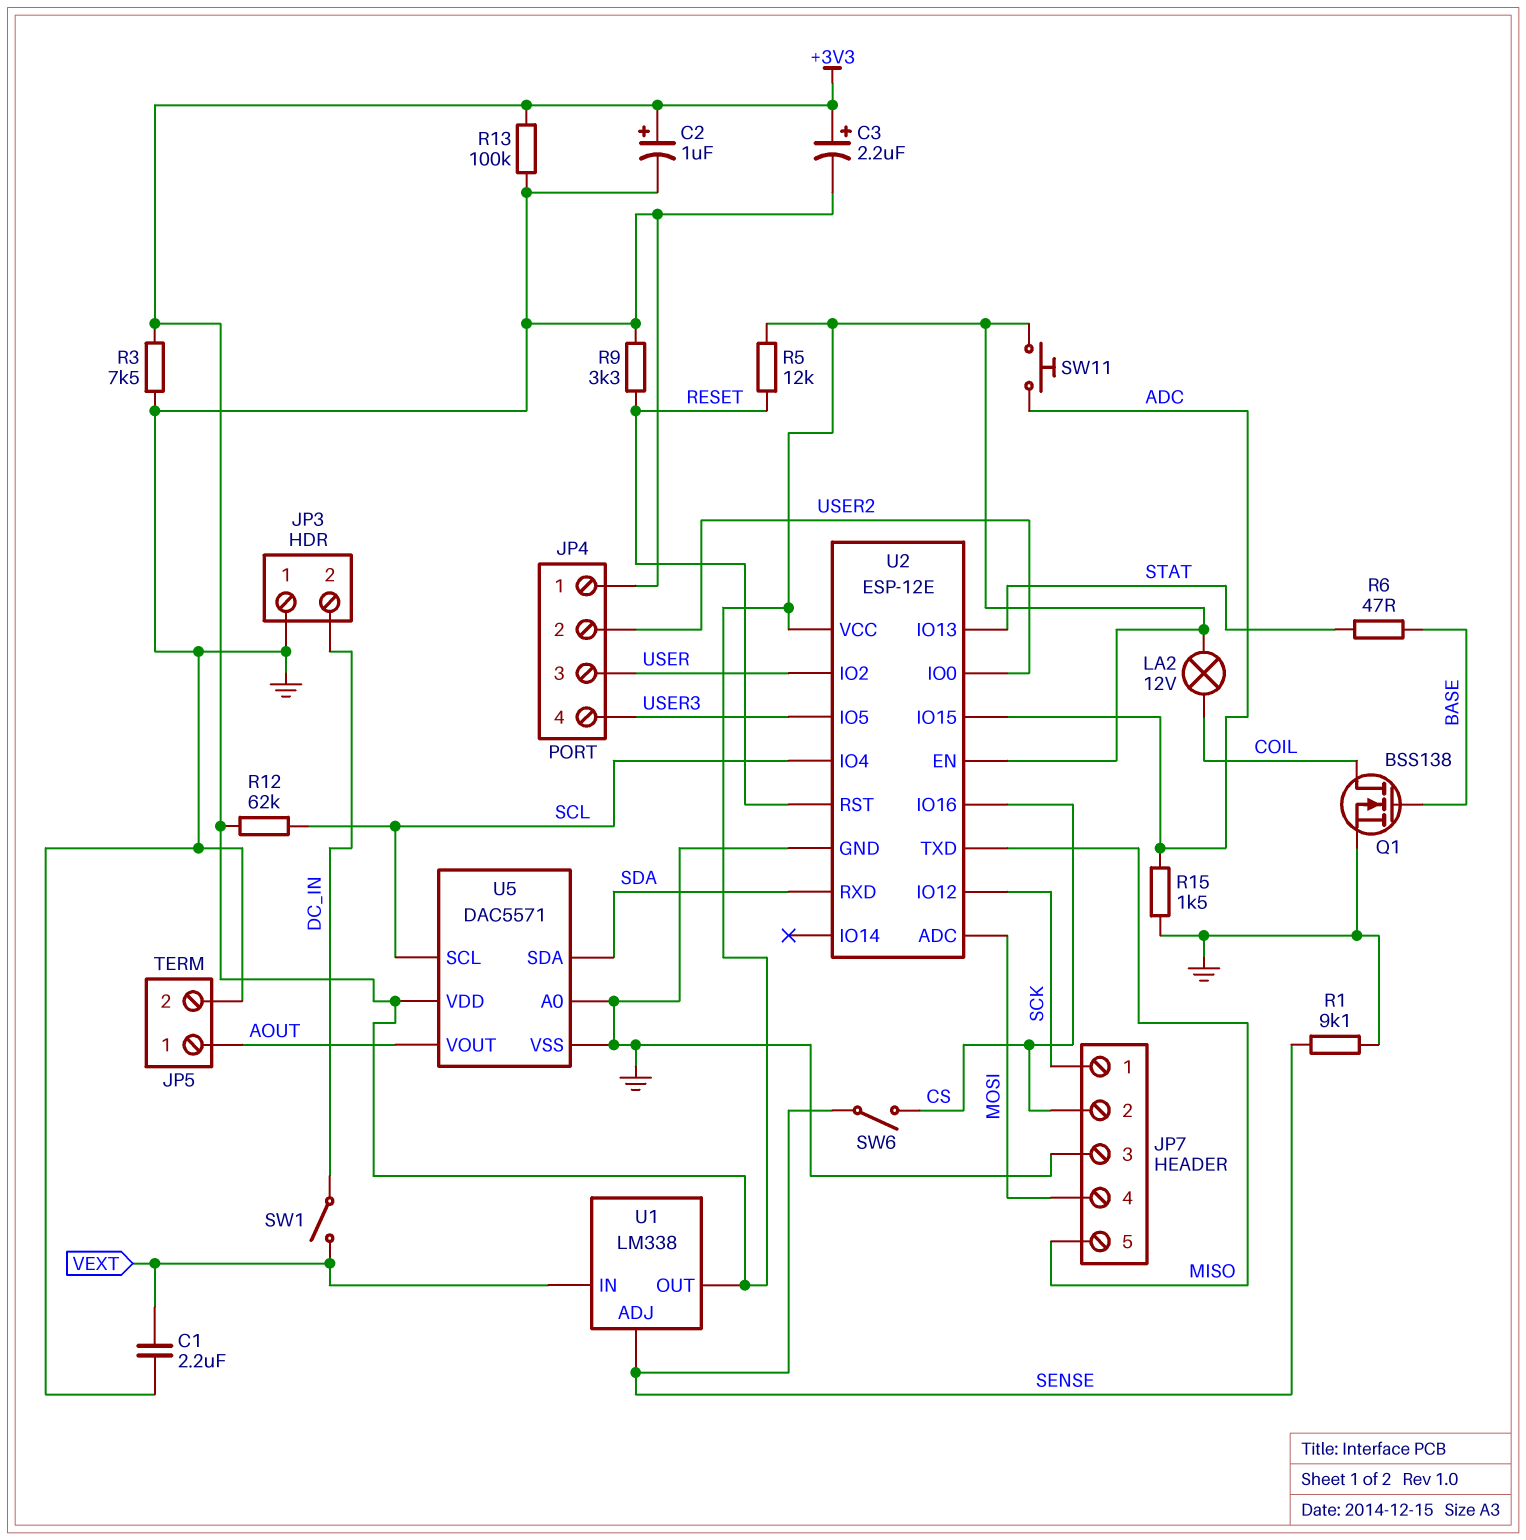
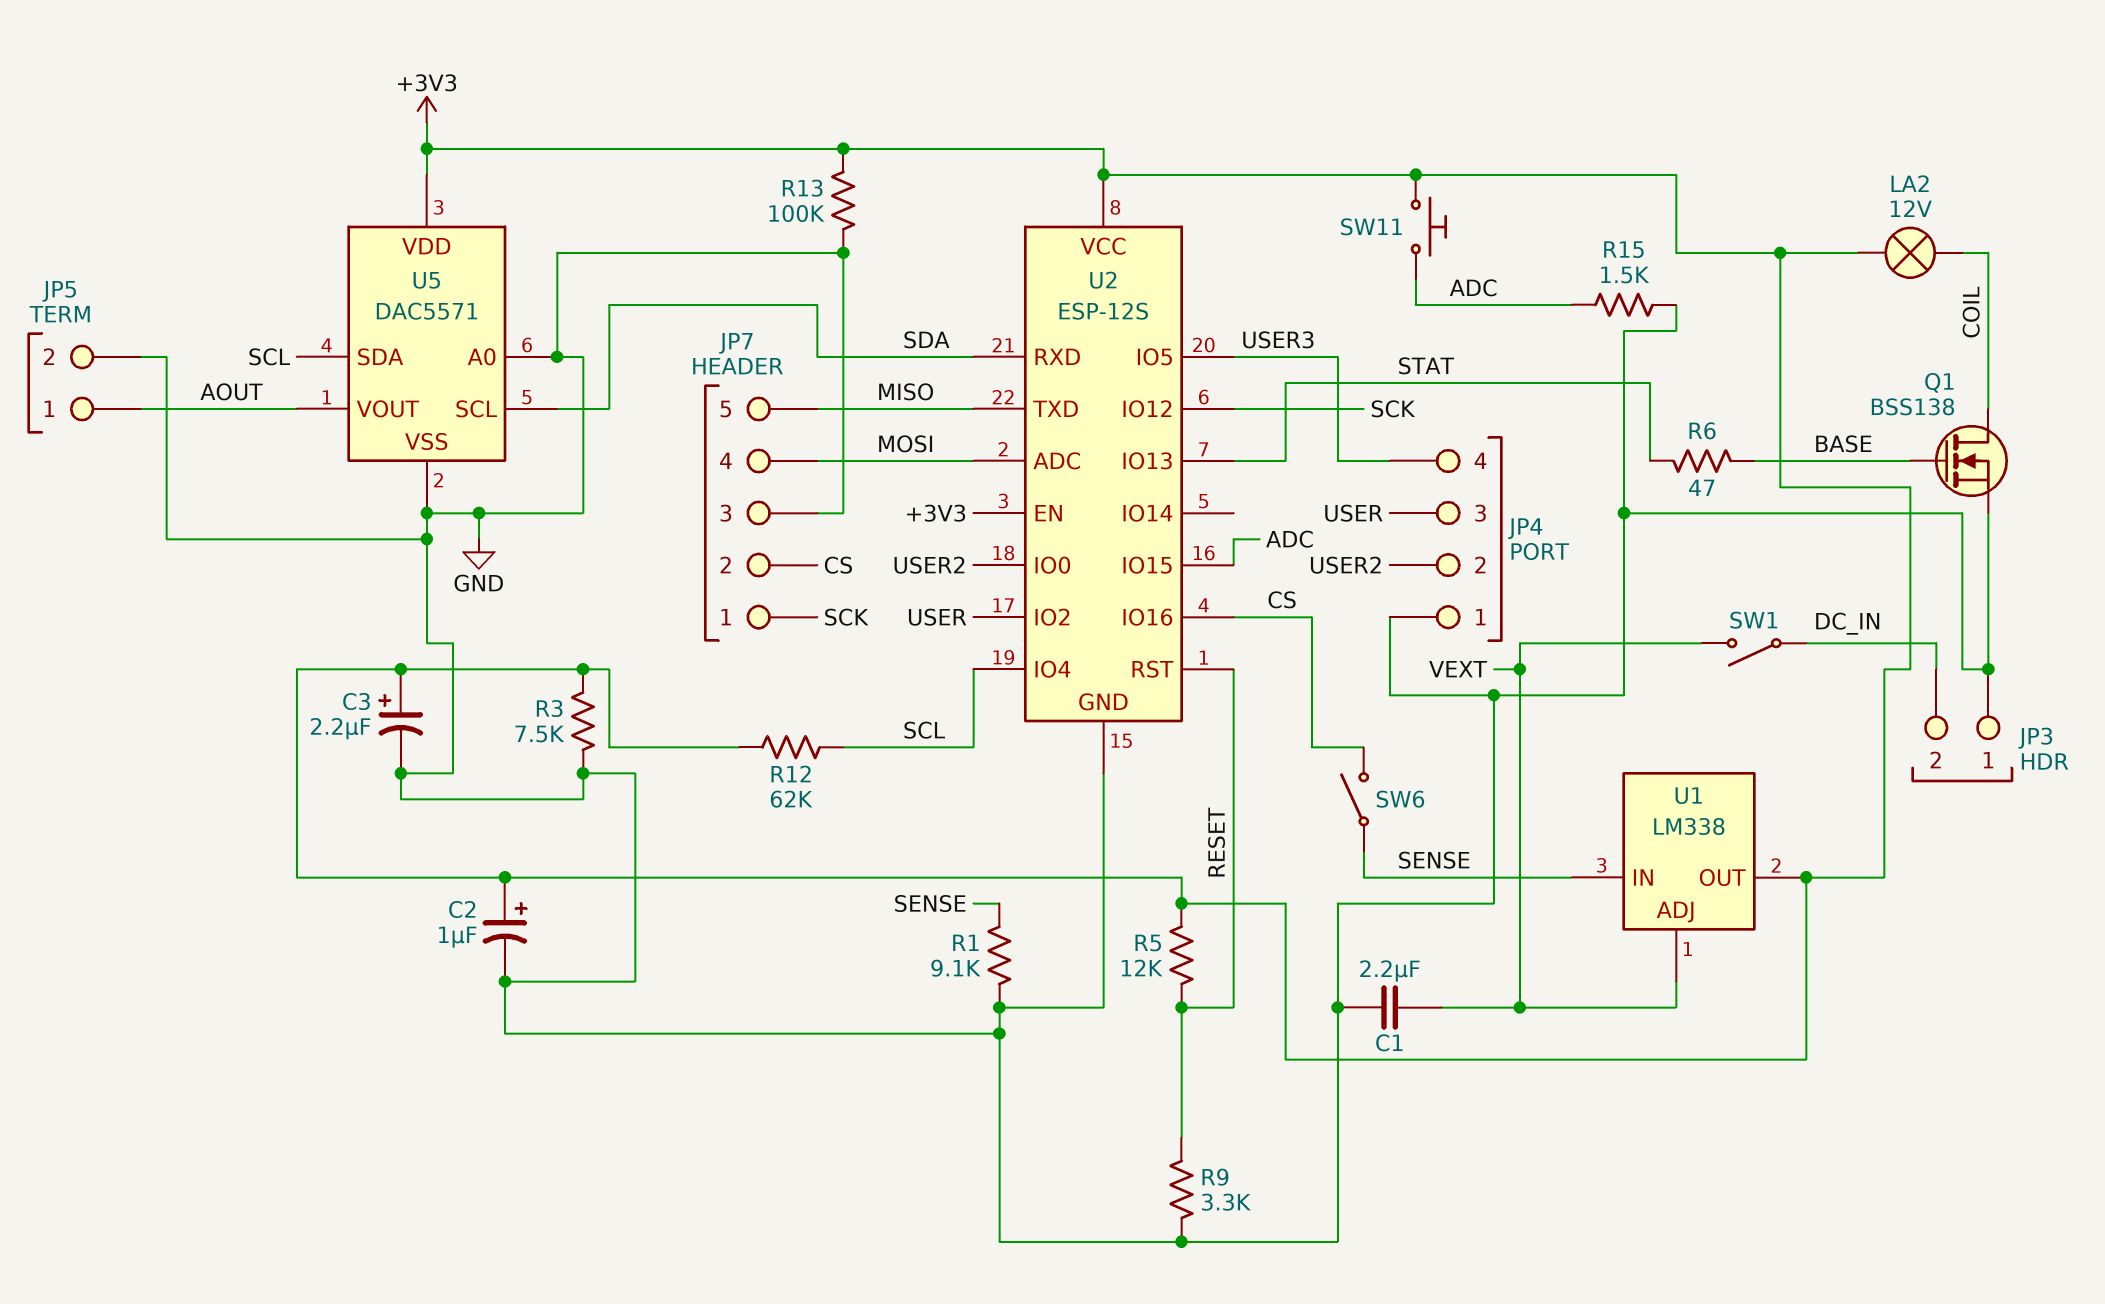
U1 pin ADJ: SENSE -> VEXT
U1 pin IN: VEXT -> SENSE
U2: ESP-12E -> ESP-12S
U5 pin SCL: SCL -> SDA
U5 pin SDA: SDA -> SCL

